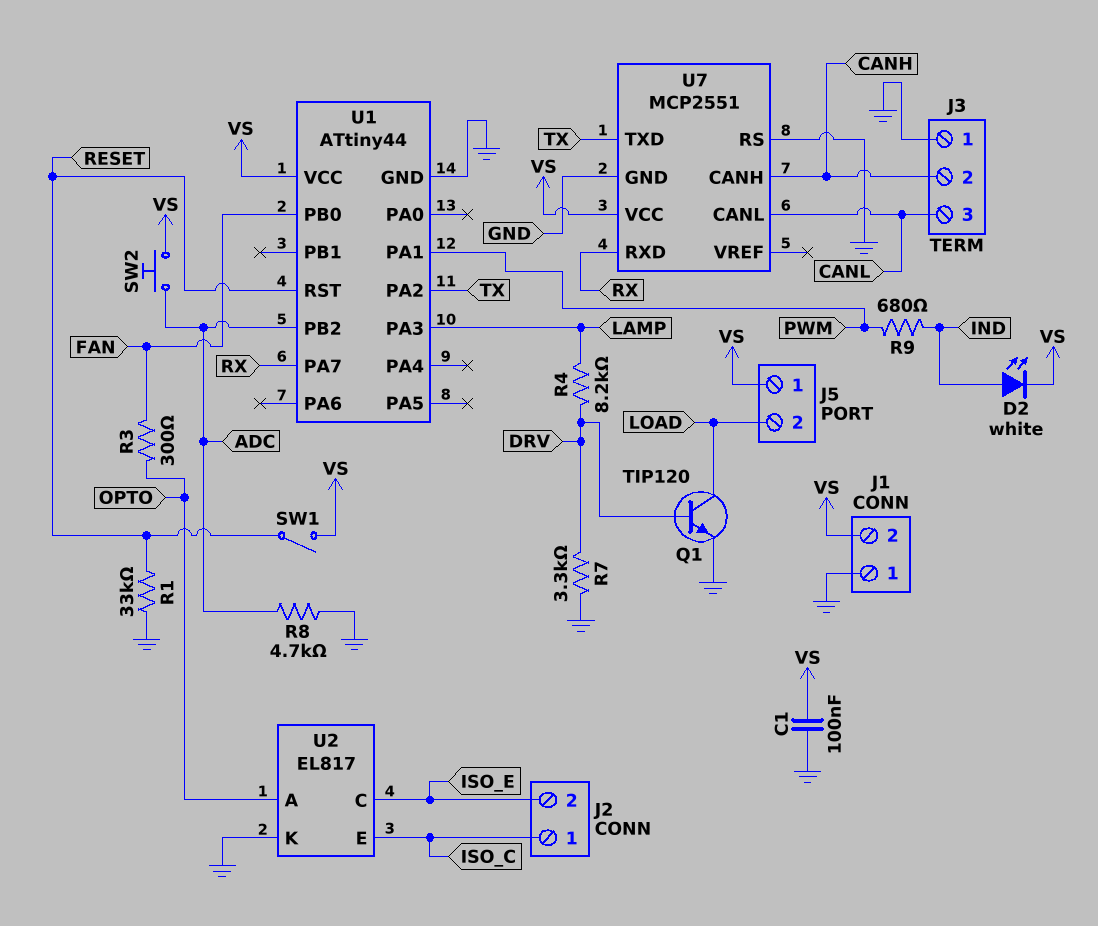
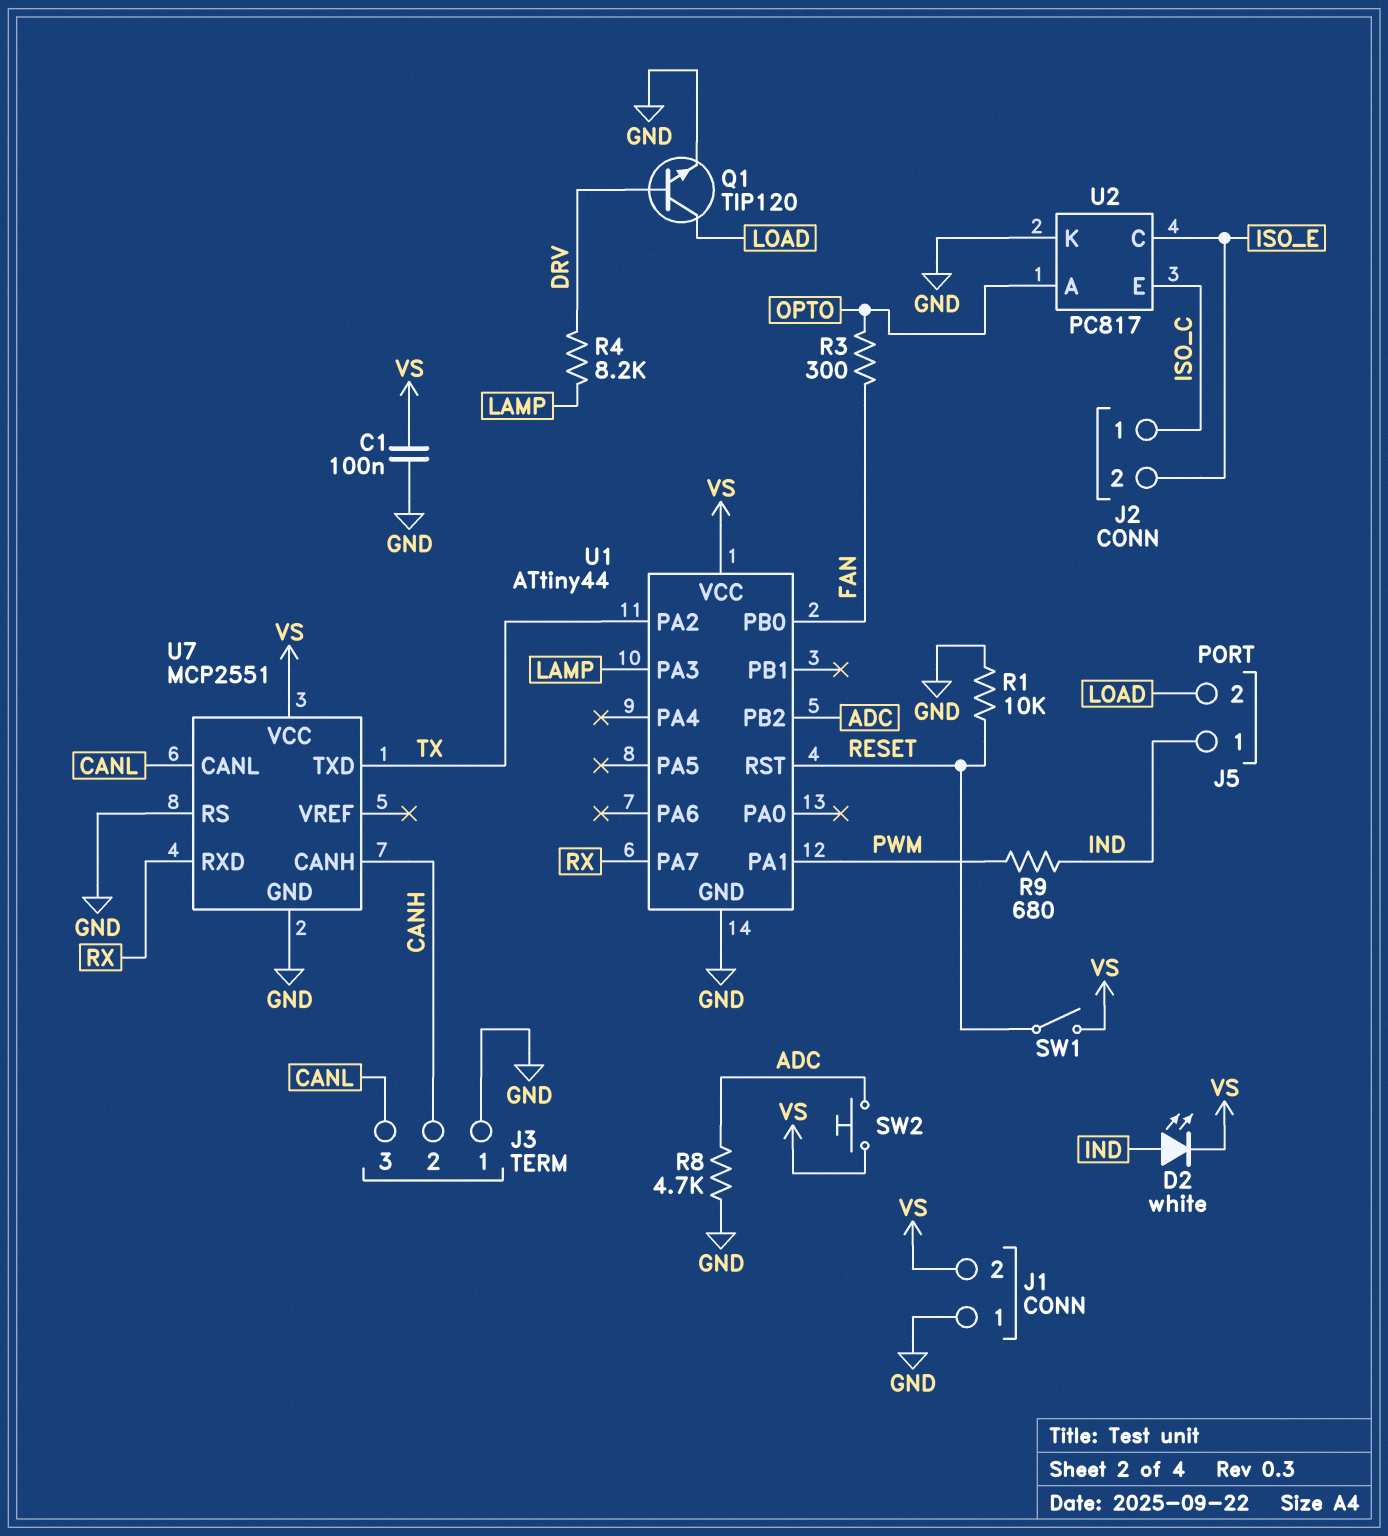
J5 pin 1: VS -> IND
R1: 33k (GND, RESET) -> 10k (GND, RESET)
R7: 3.3k (DRV, GND) -> none
U2: EL817 -> PC817

